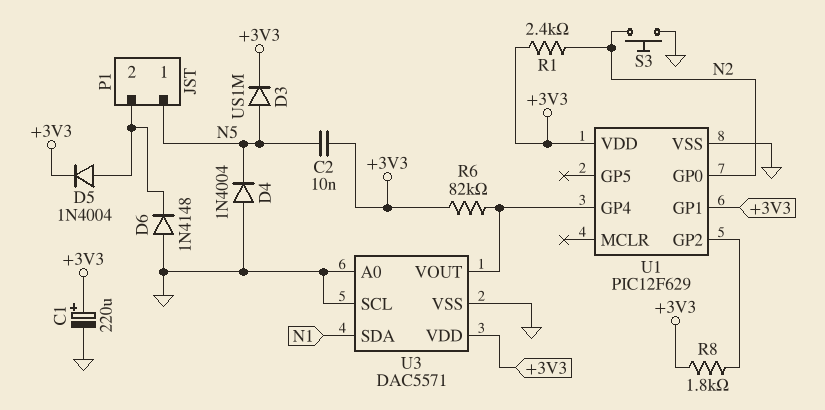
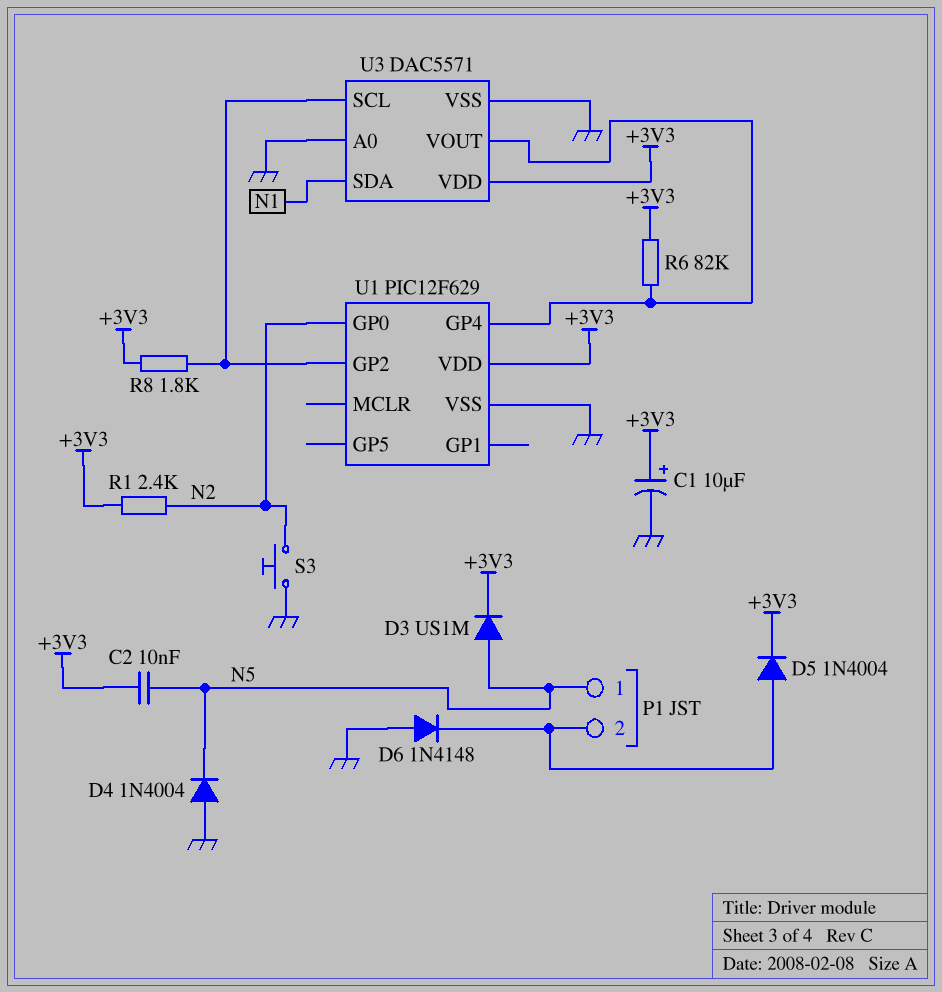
C1: 220uF (plus +3V3, minus GND) -> 10uF (plus +3V3, minus GND)
U1 pin GP1: +3V3 -> none
U3 pin SCL: GND -> U1/GP2

